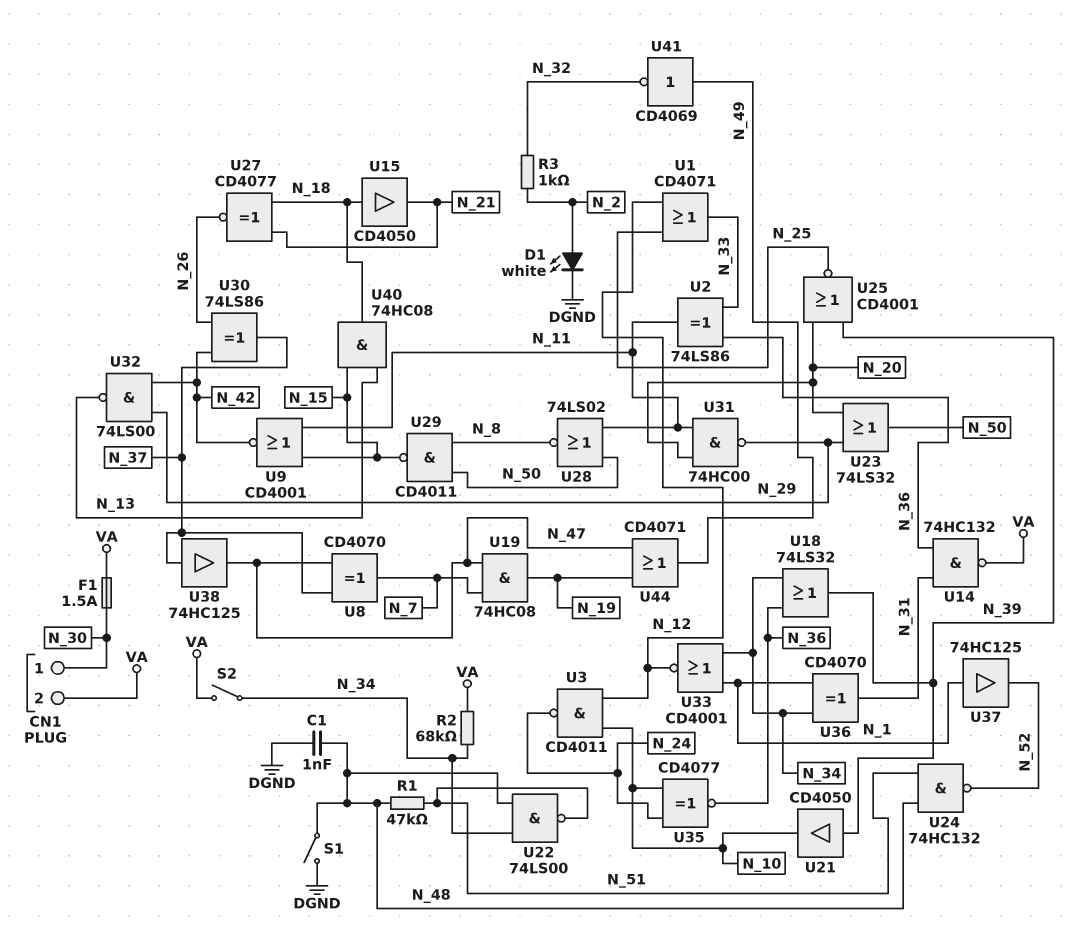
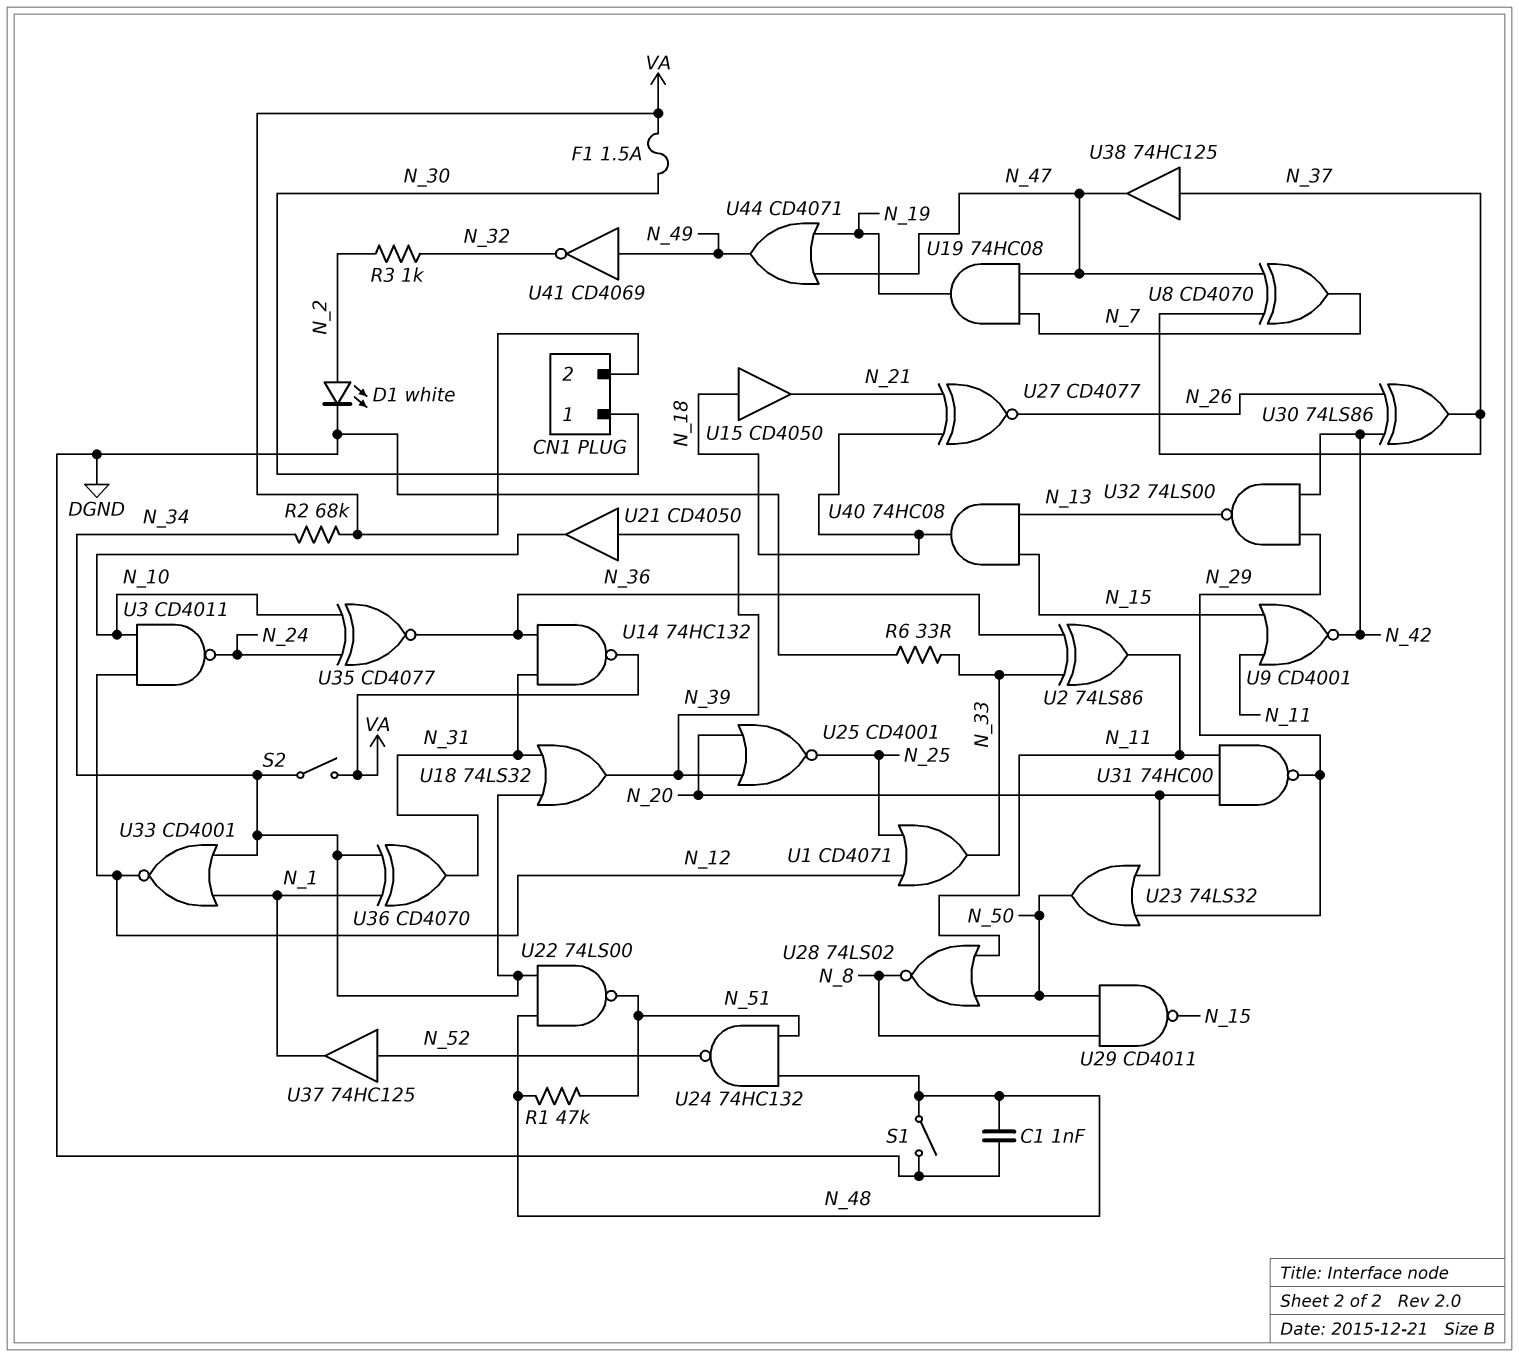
R6: none -> 33 (DGND, N_33)
U18: OR 74LS32 (in N_34, in N_36, out N_39) -> OR 74LS32 (in N_31, in N_34, out N_39)
U37: buffer 74HC125 (in N_1, out N_52) -> buffer 74HC125 (in N_52, out N_1)

